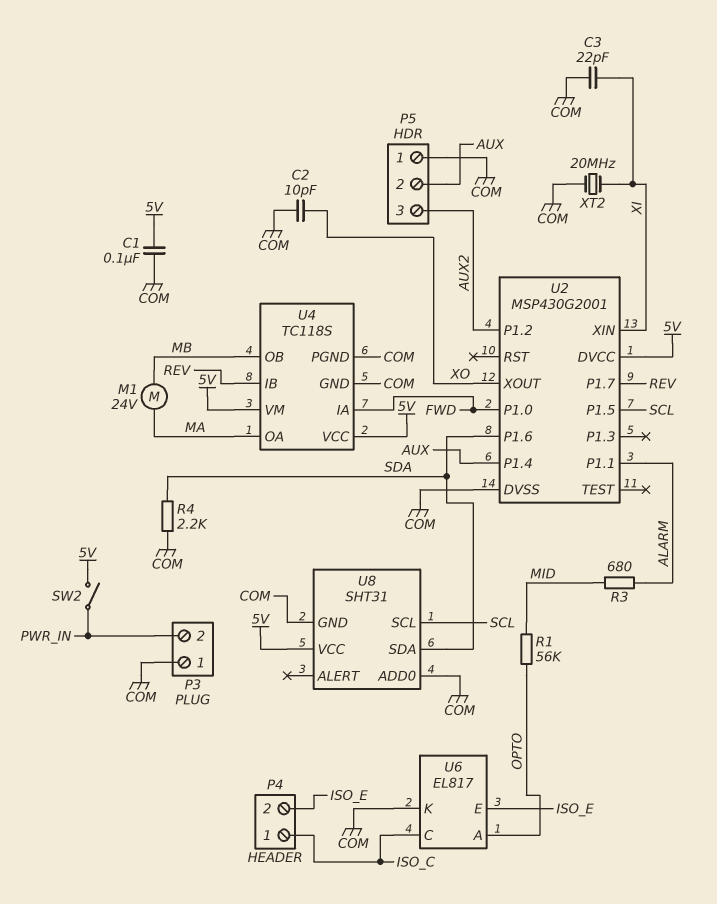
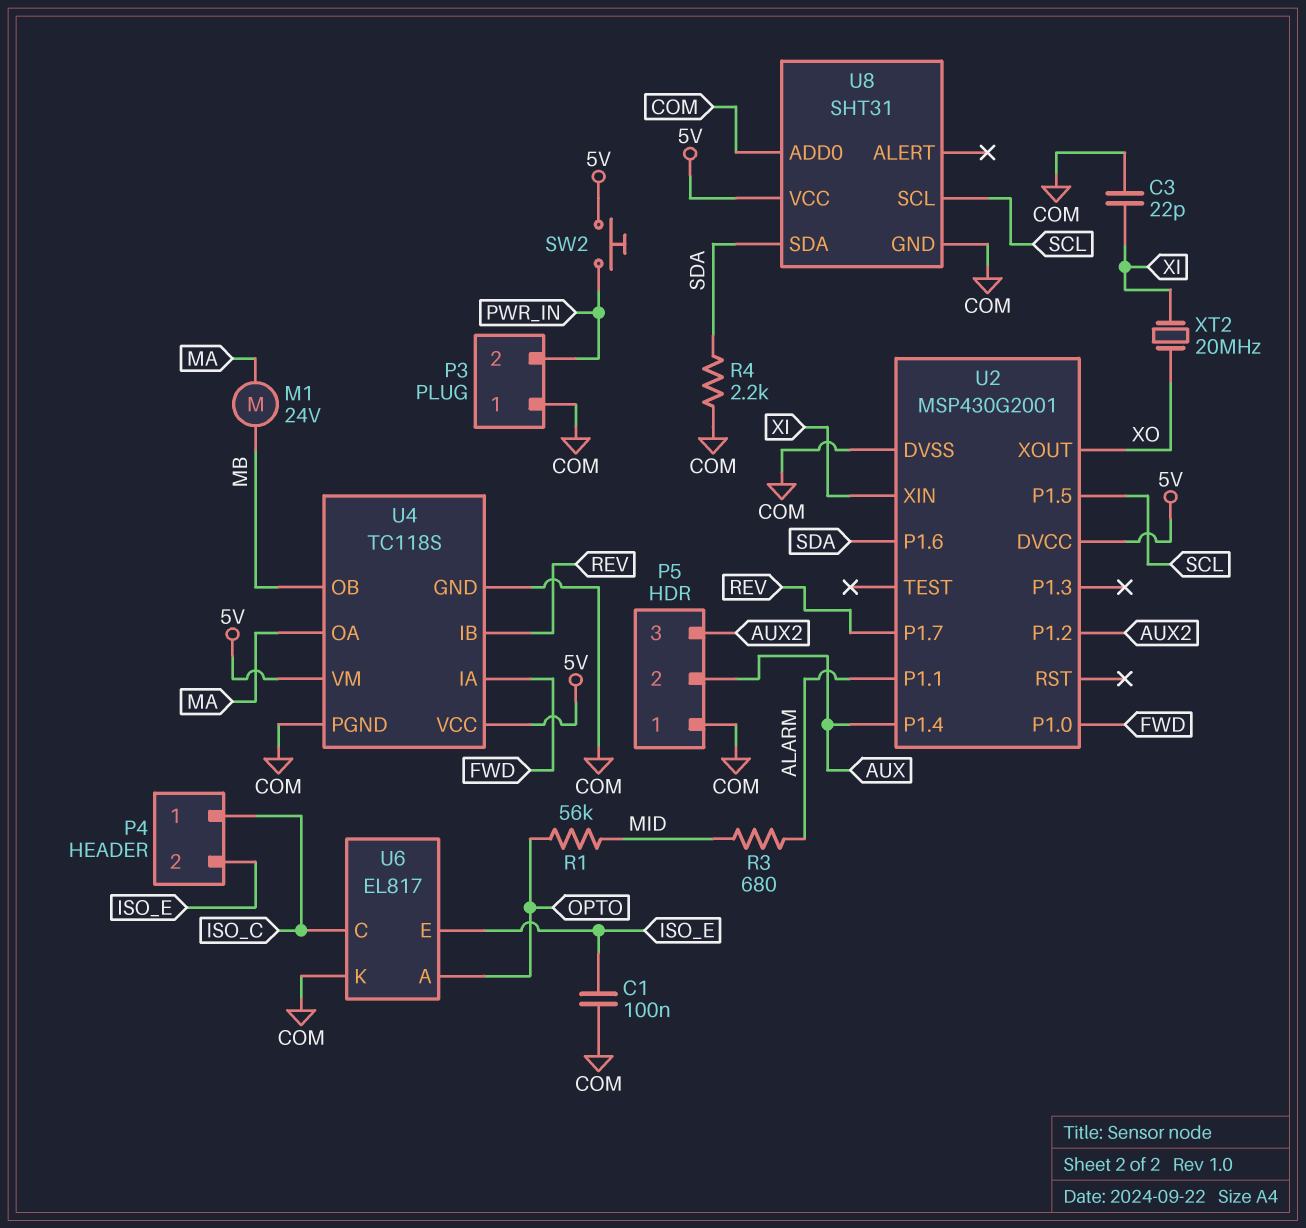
C1: 100nF (5V, COM) -> 100nF (COM, ISO_E)
C2: 10pF (COM, XO) -> none
SW2: switch (5V, PWR_IN) -> button (5V, PWR_IN)
XT2: 20MHz (COM, XI) -> 20MHz (XI, XO)

